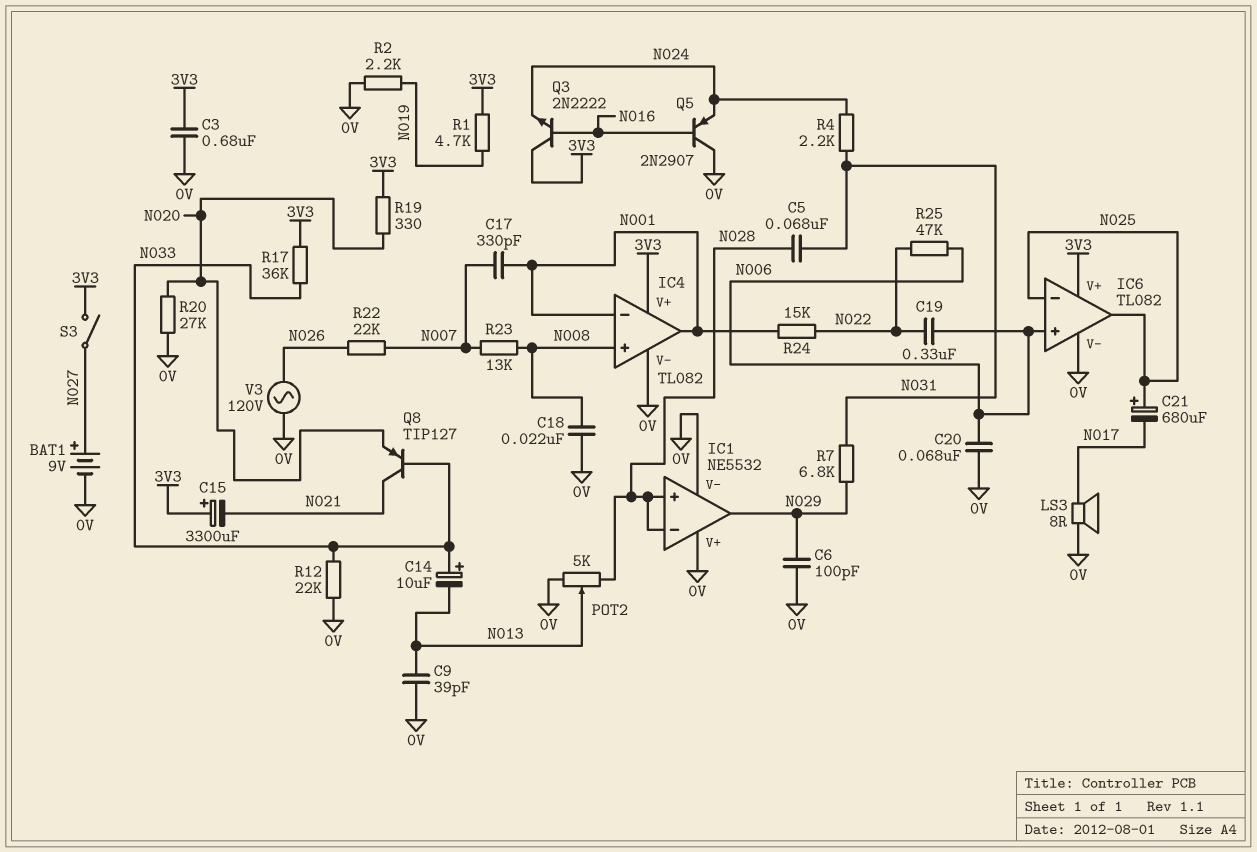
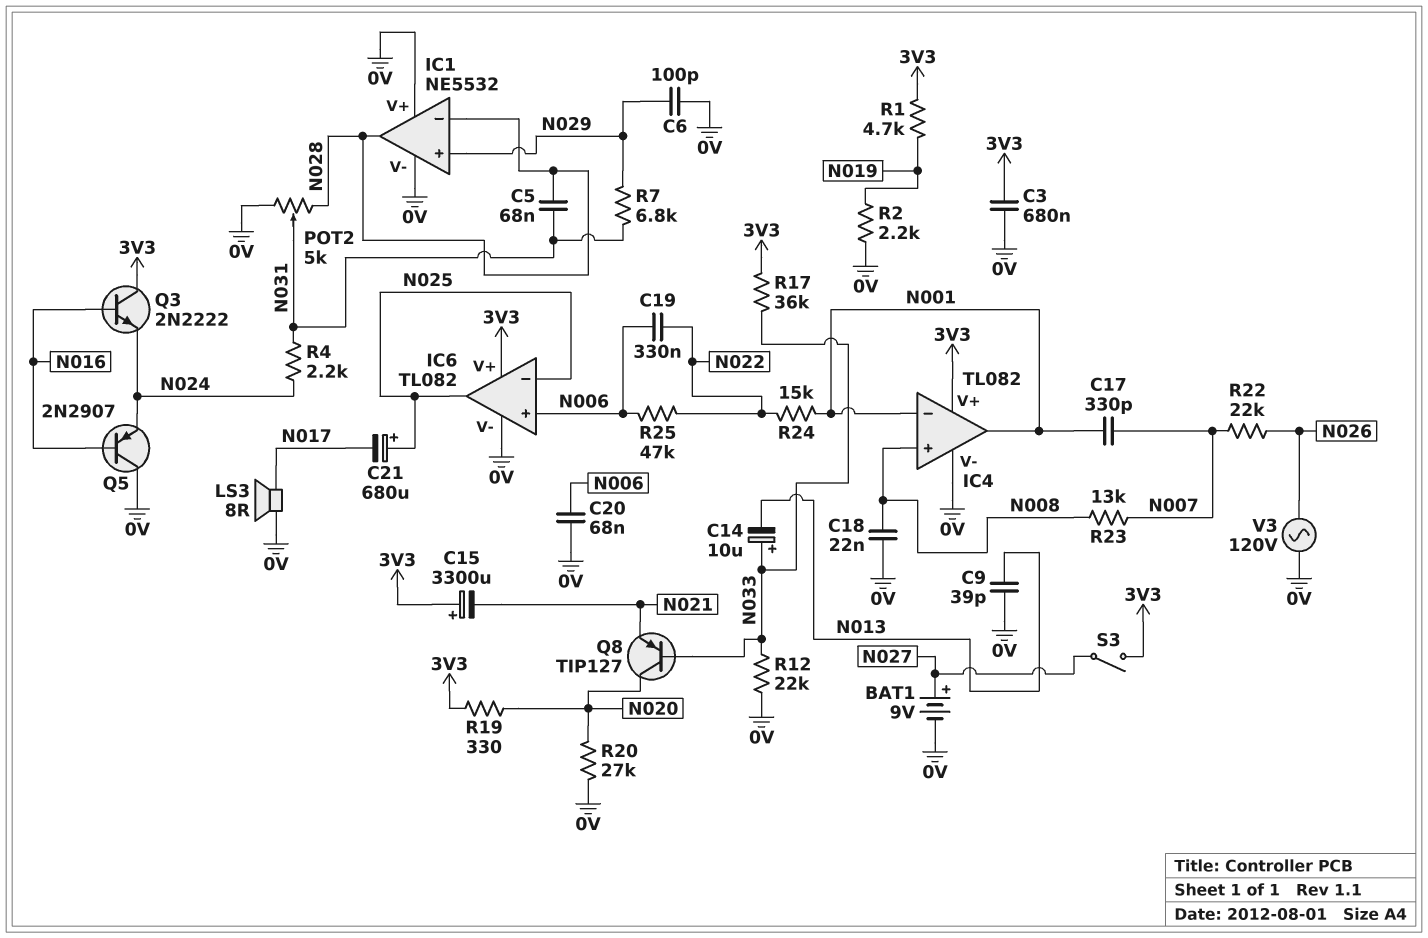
IC1 pin in+: N028 -> N029
IC1 pin out: N029 -> N028
POT2: 5k (0V, N028, wiper N013) -> 5k (0V, N028, wiper N031)
Q8: PNP TIP127 (B N033, C N021, E N020) -> PNP TIP127 (B N033, C N020, E N021)

